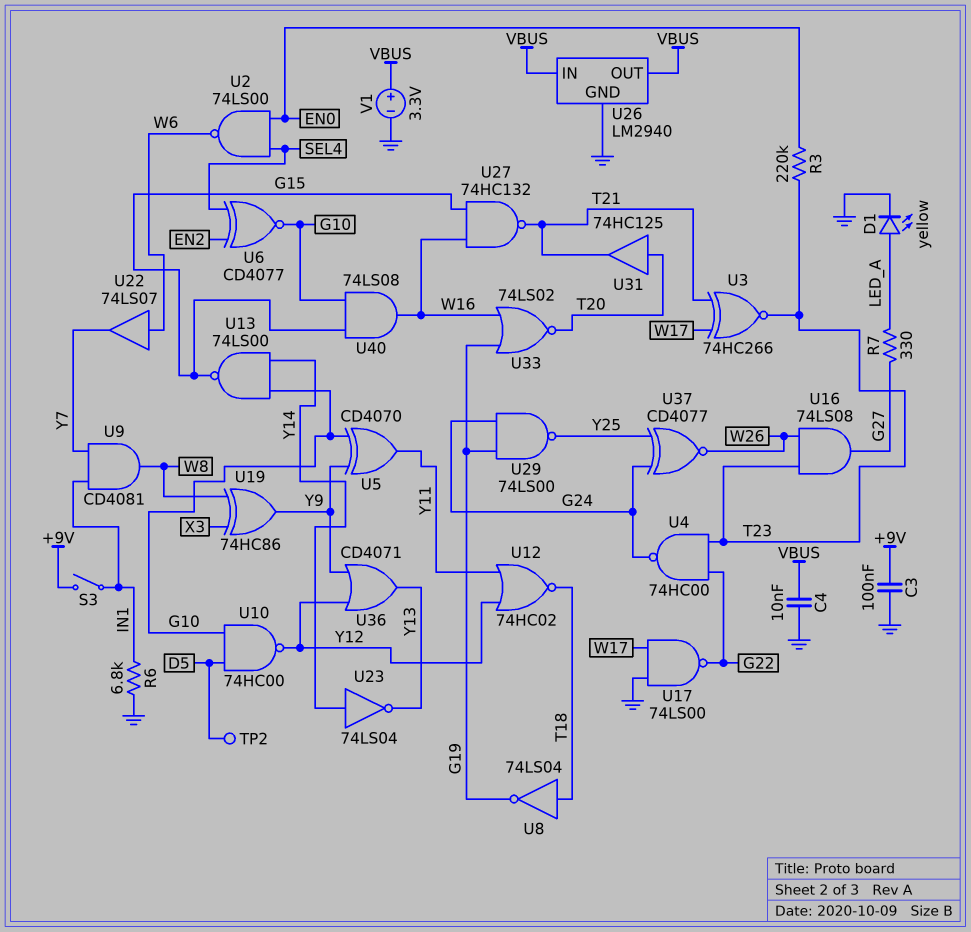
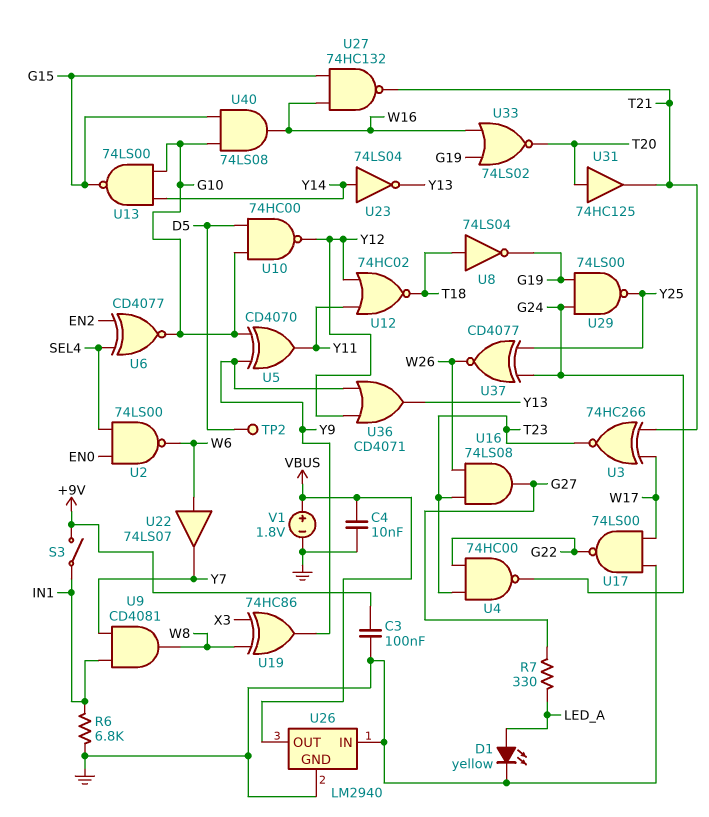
R3: 220k (EN0, T23) -> none
U26 pin IN: VBUS -> GND
V1: 3.3V (plus VBUS, minus GND) -> 1.8V (plus VBUS, minus GND)

